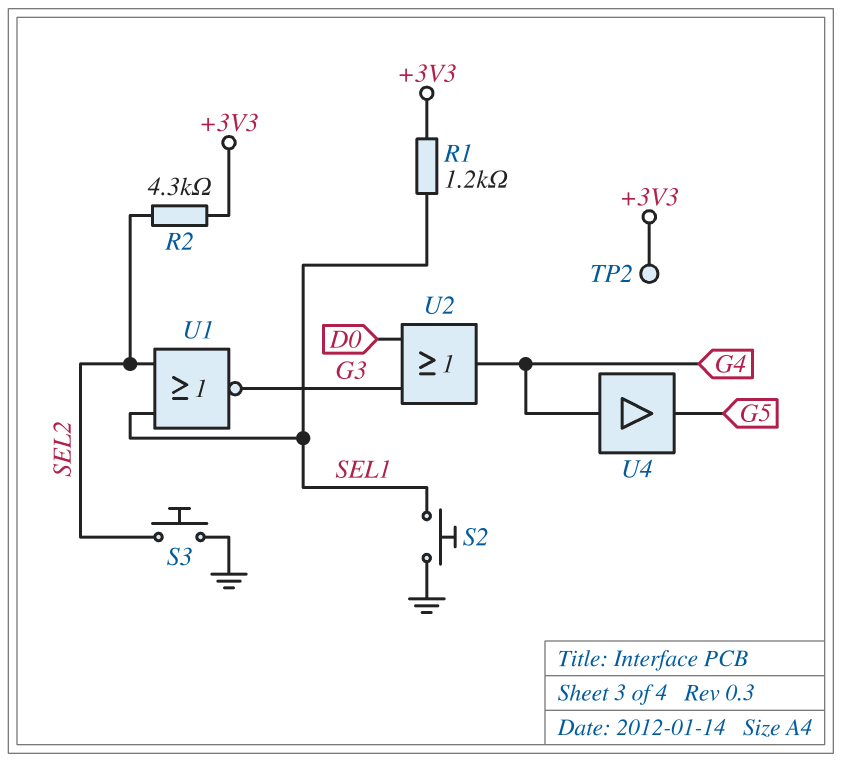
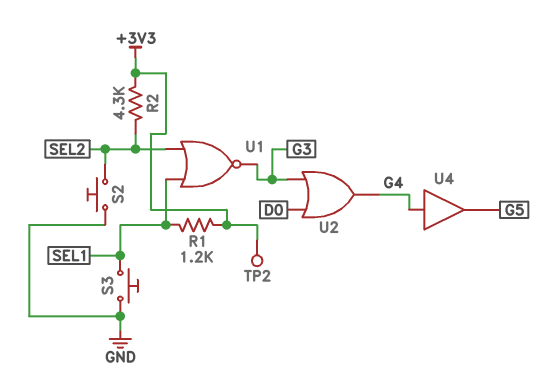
S2: button (GND, SEL1) -> button (GND, SEL2)
S3: button (GND, SEL2) -> button (GND, SEL1)

